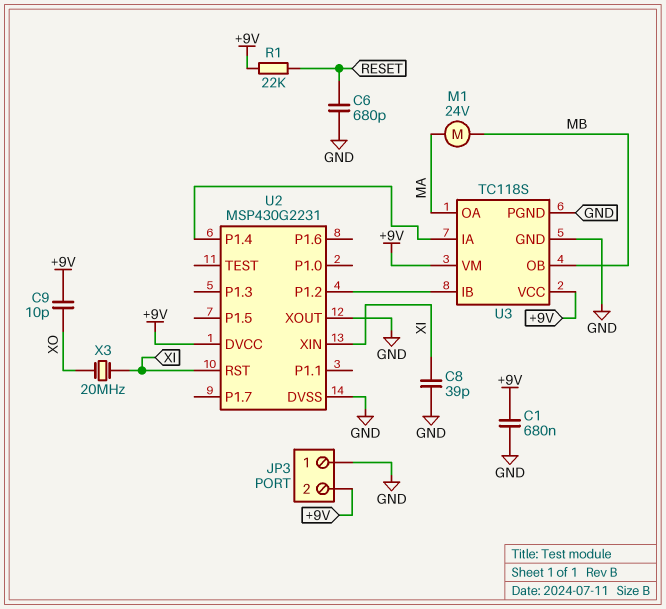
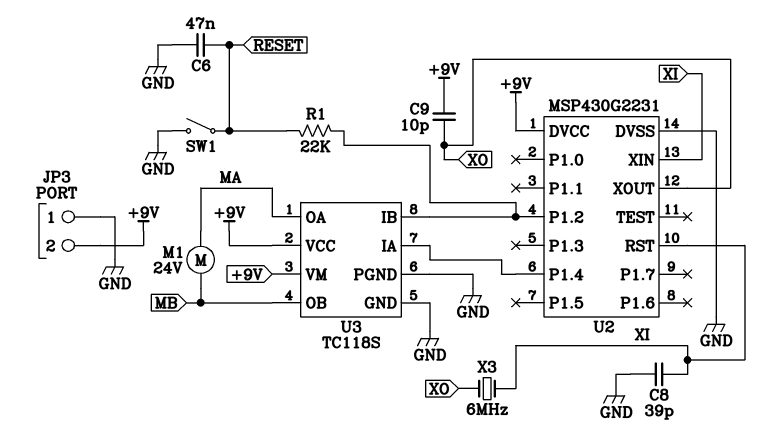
C1: 680nF (+9V, GND) -> none
C6: 680pF (GND, RESET) -> 47nF (GND, RESET)
R1: 22k (+9V, RESET) -> 22k (RESET, U2/P1.2)
SW1: none -> switch (GND, RESET)
U2 pin XOUT: GND -> XO
X3: 20MHz (XI, XO) -> 6MHz (XI, XO)

